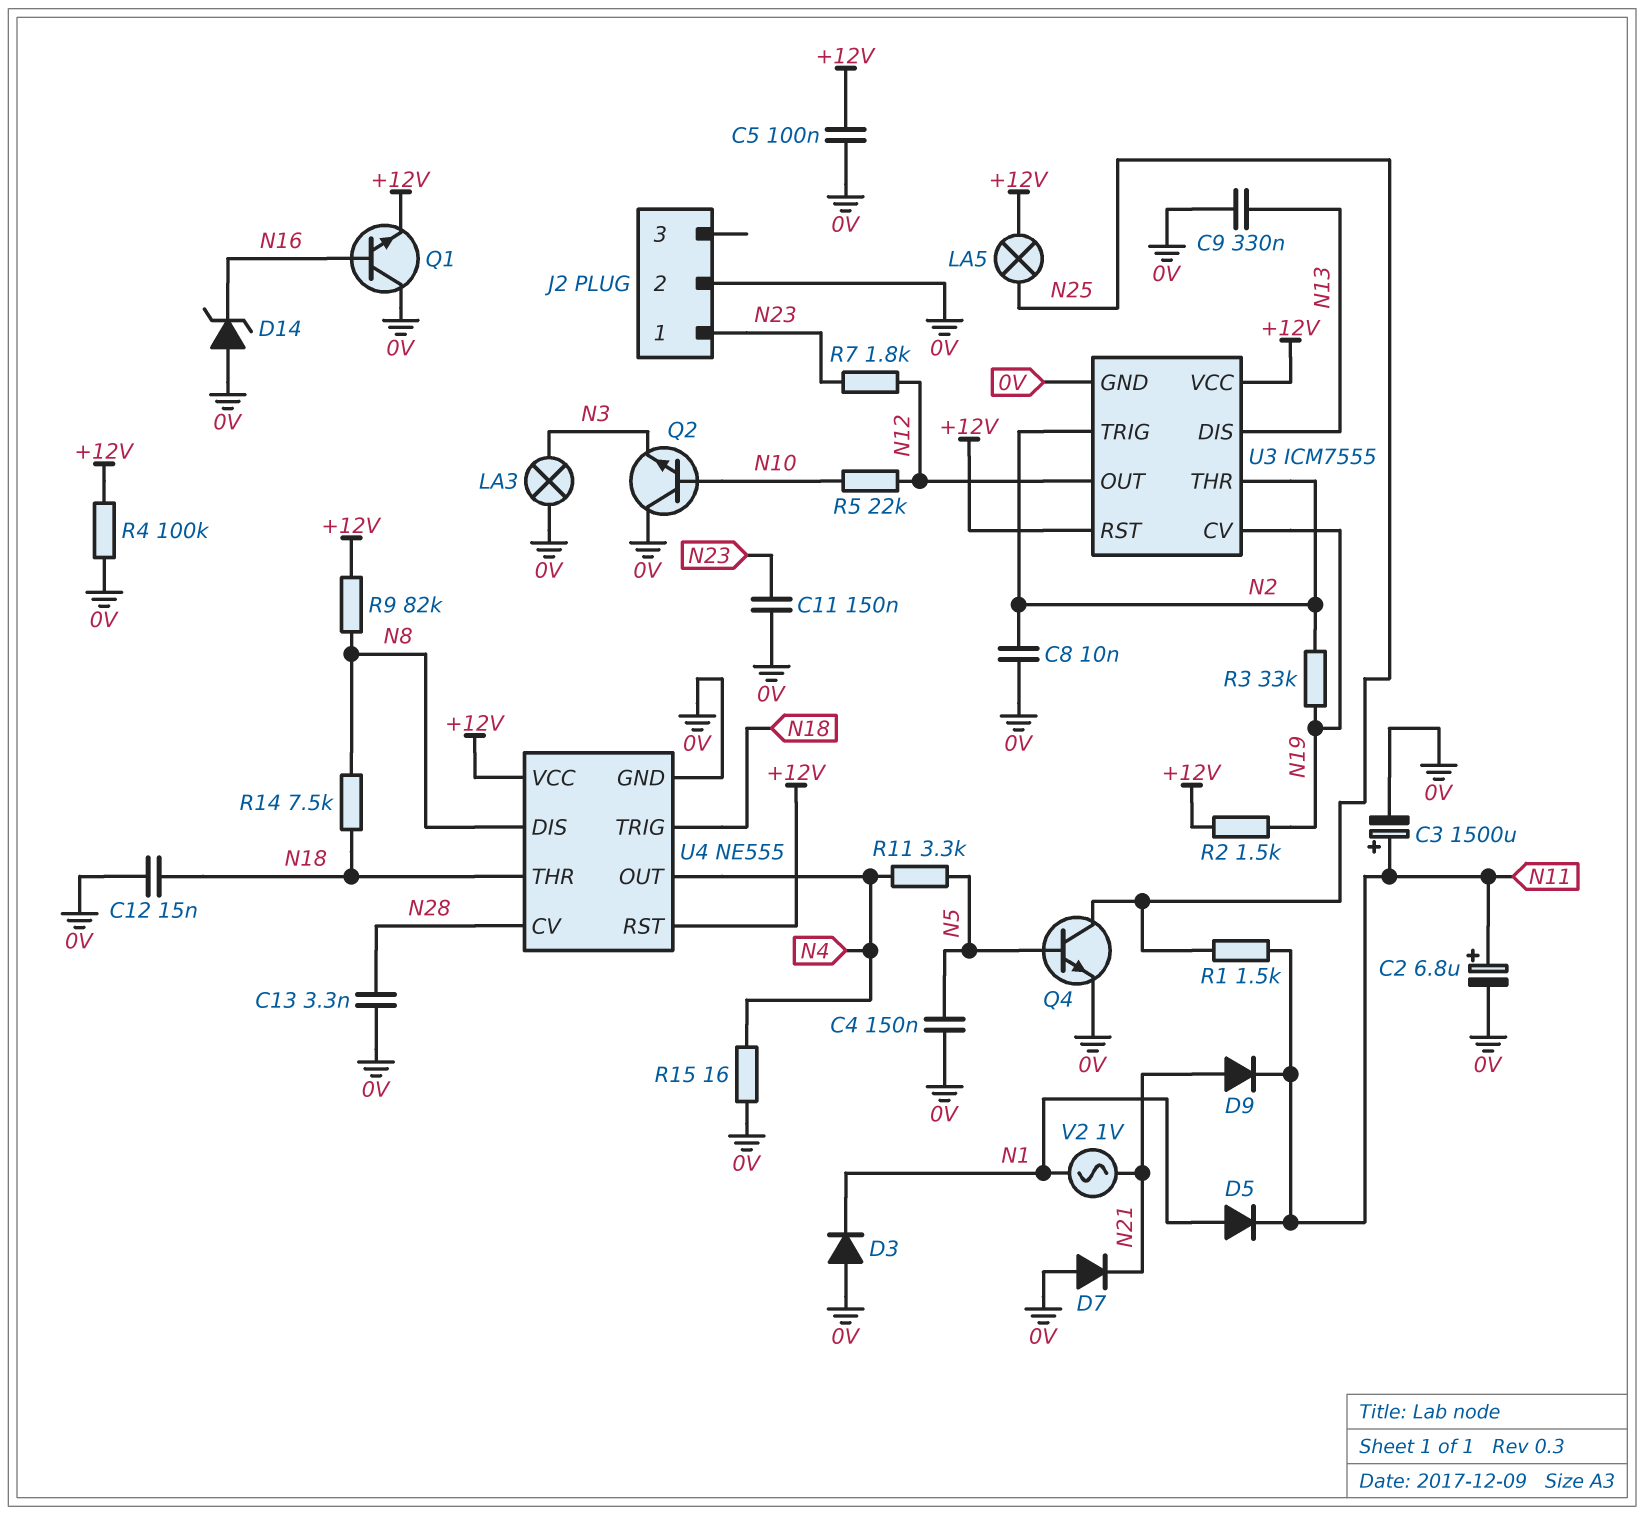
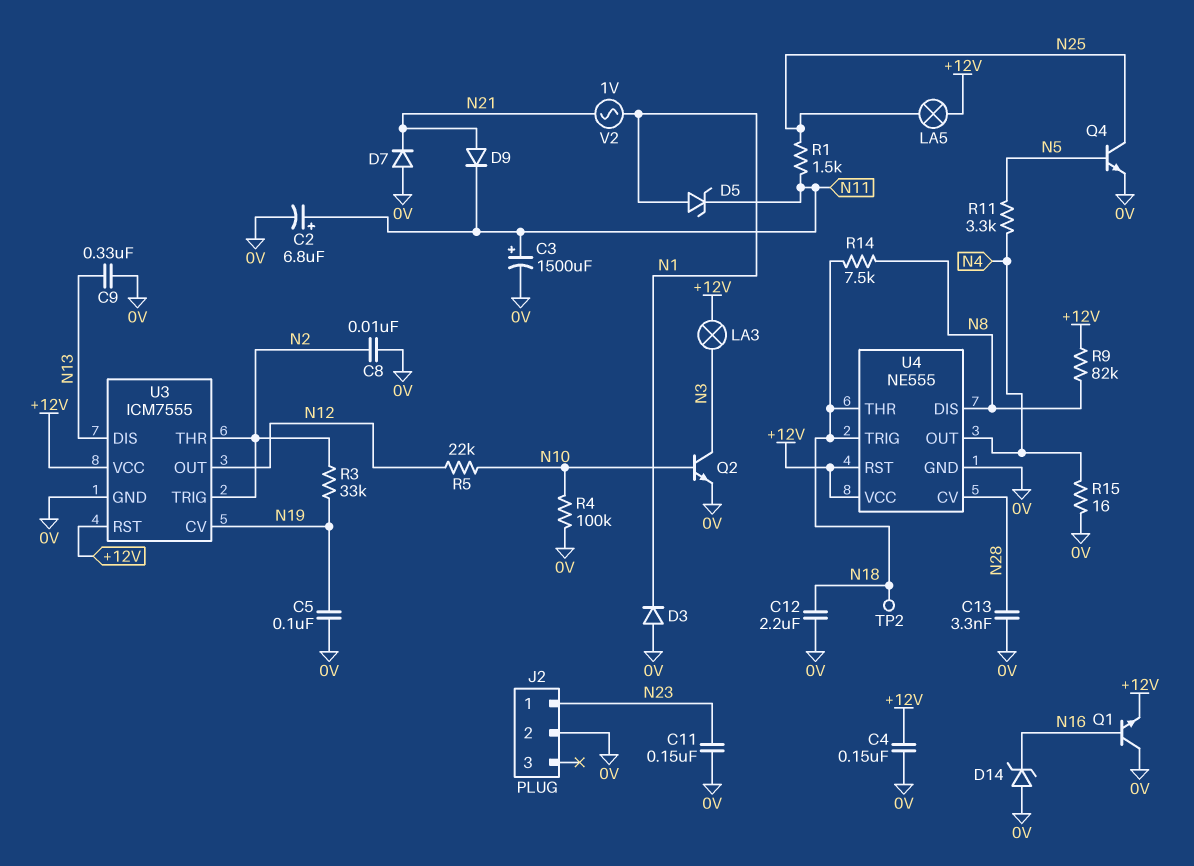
C4: 150nF (0V, N5) -> 150nF (+12V, 0V)
C5: 100nF (+12V, 0V) -> 100nF (0V, N19)
C12: 15nF (0V, N18) -> 2.2uF (0V, N18)
D5: diode (A N1, K N11) -> zener (A N1, K N11)
LA3: lamp (0V, N3) -> lamp (+12V, N3)
Q2: NPN (B N10, C 0V, E N3) -> NPN (B N10, C N3, E 0V)
R2: 1.5k (+12V, N19) -> none
R4: 100k (+12V, 0V) -> 100k (0V, N10)
R7: 1.8k (N12, N23) -> none
TP2: none -> test point (N18)

